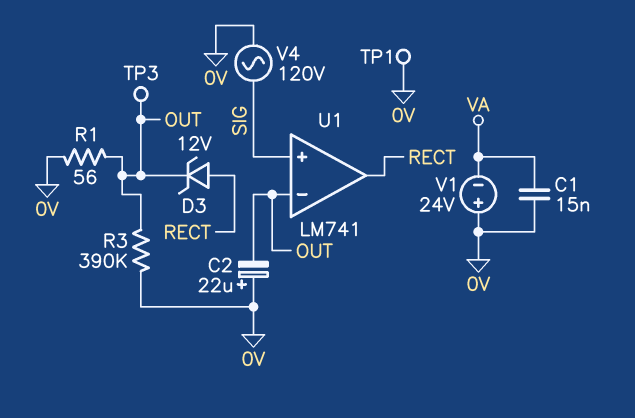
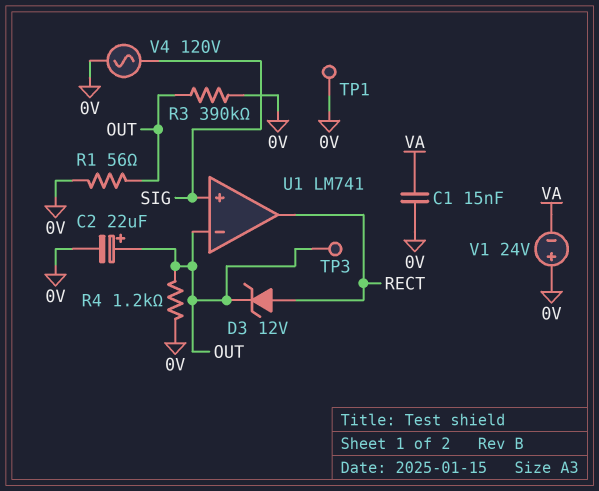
C2: 22uF (plus 0V, minus OUT) -> 22uF (plus OUT, minus 0V)
R4: none -> 1.2k (0V, OUT)

